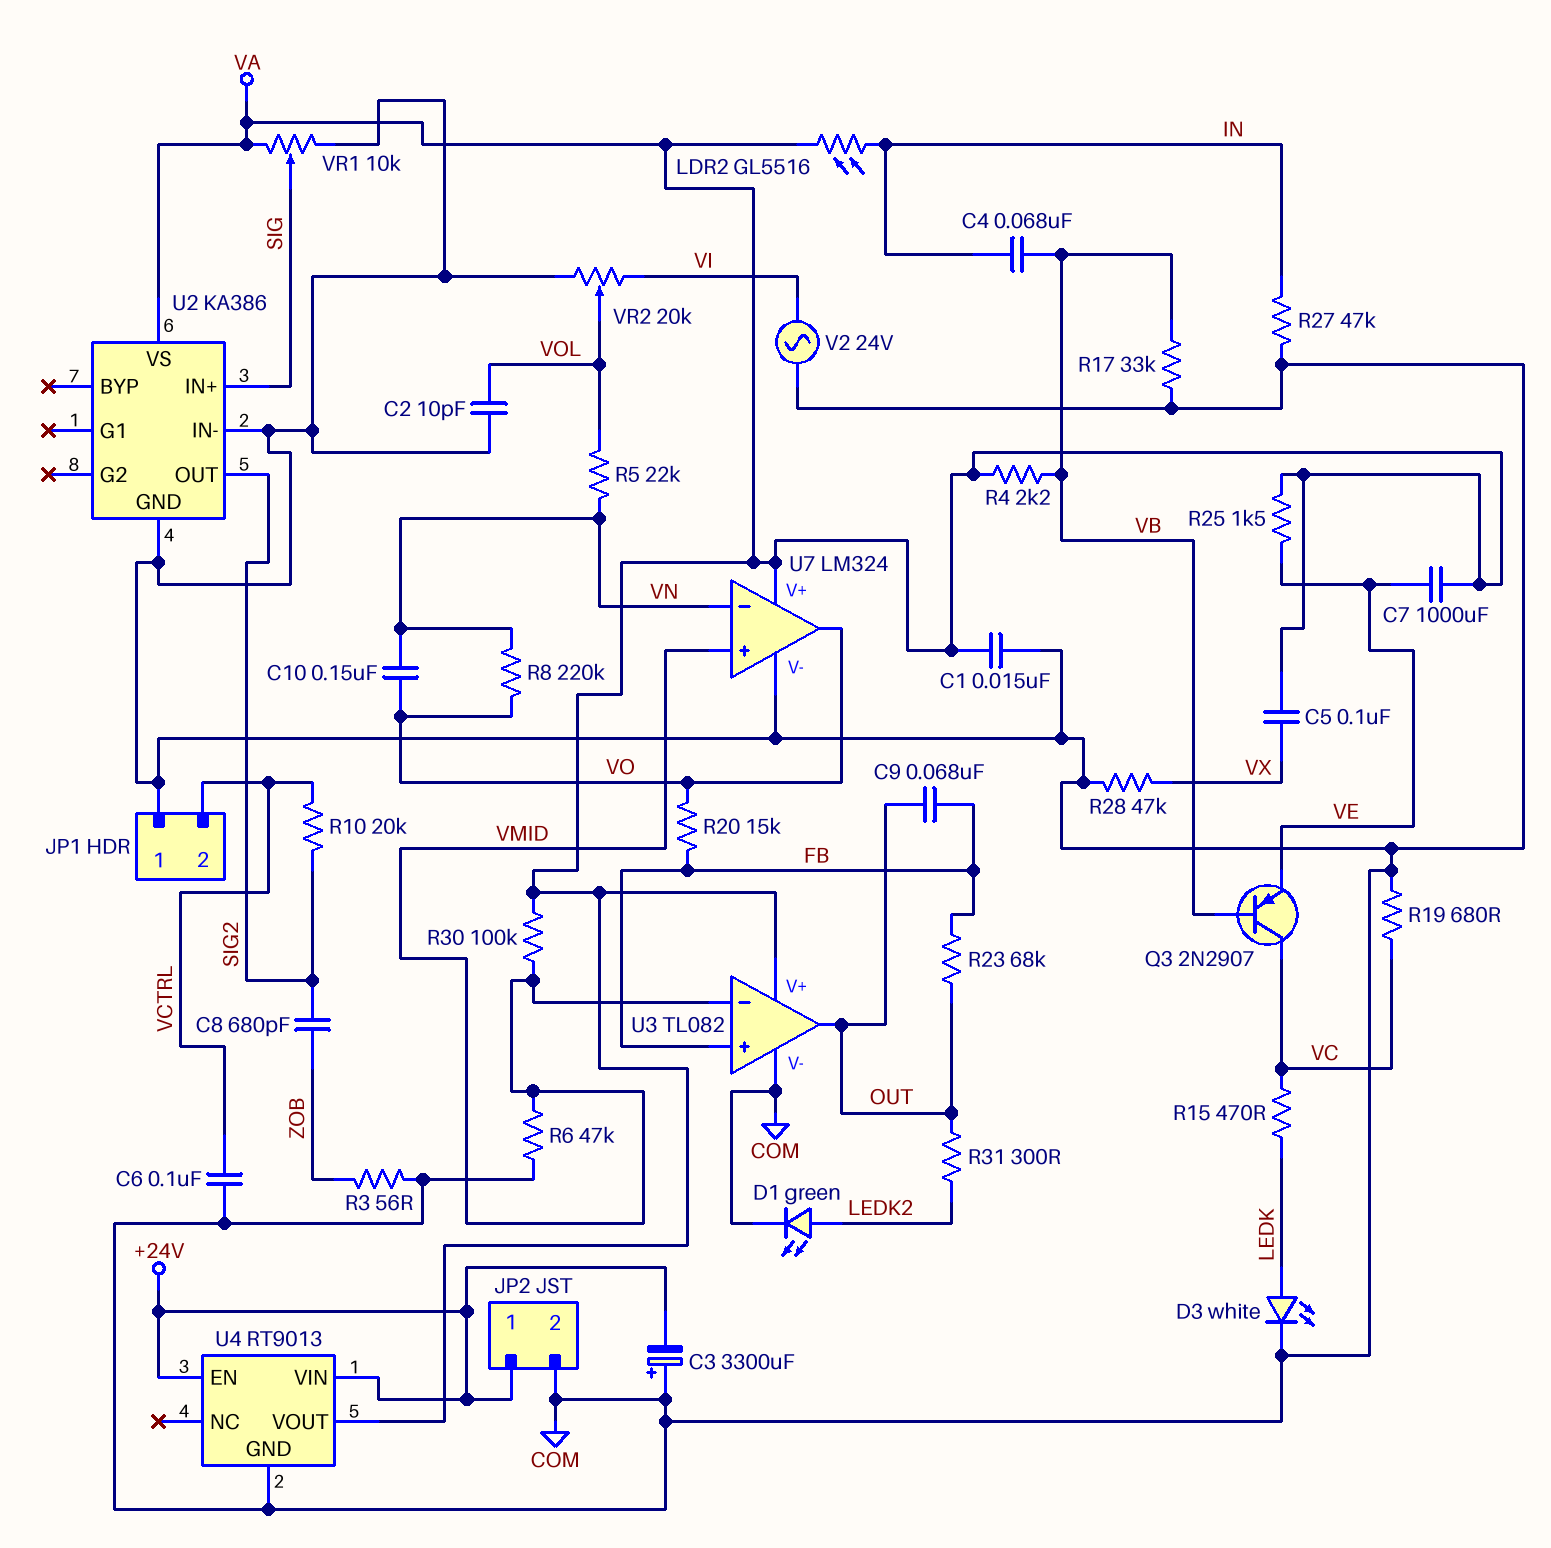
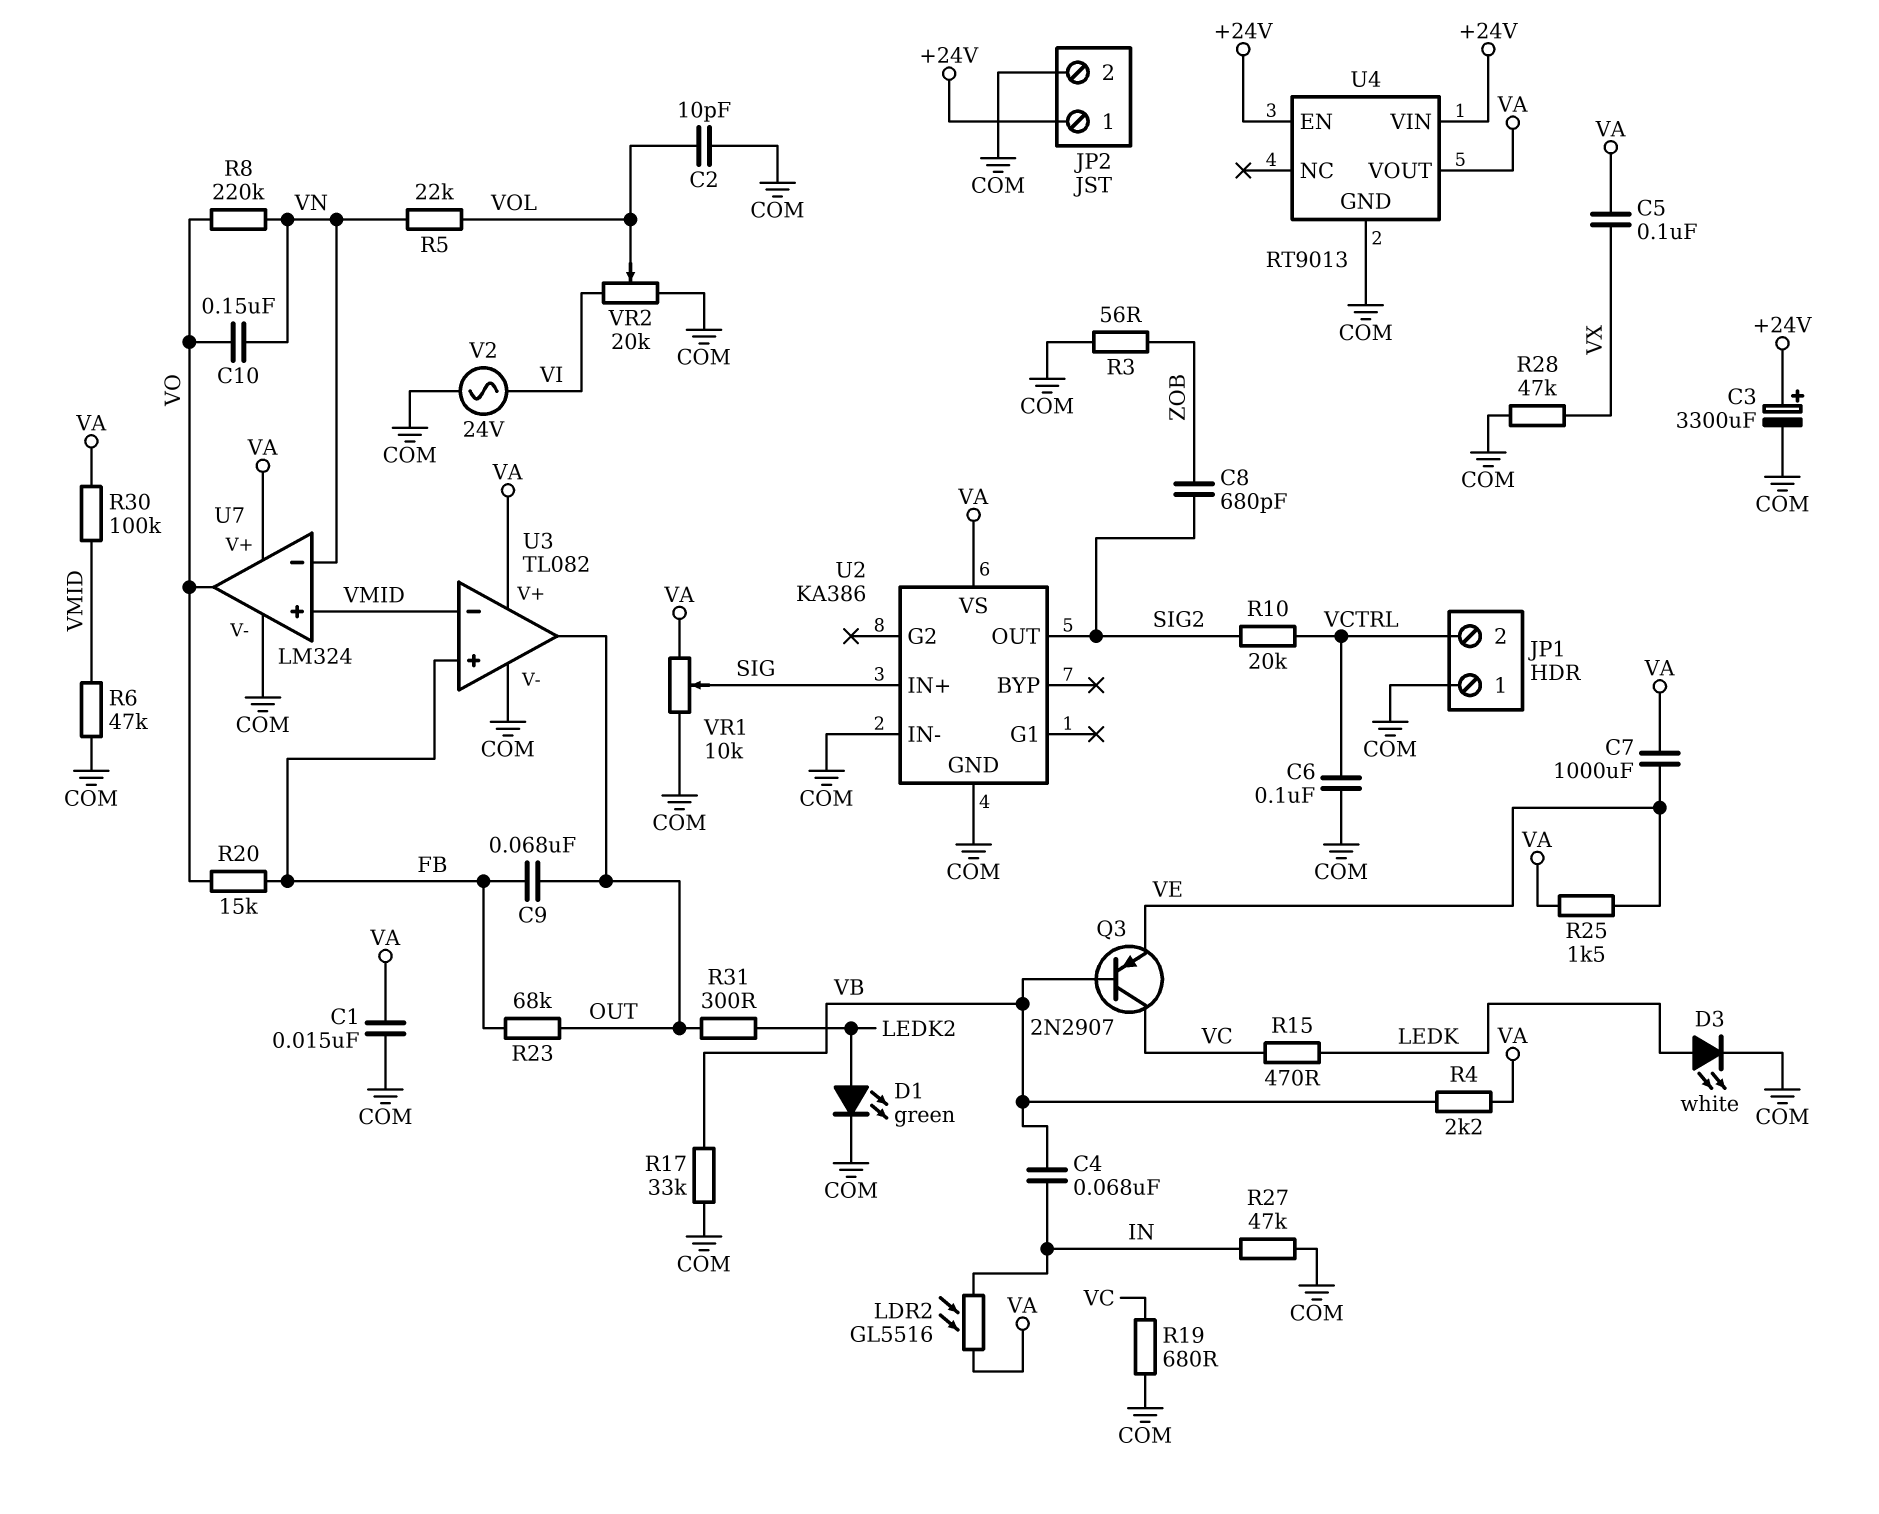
C3: 3300uF (plus COM, minus +24V) -> 3300uF (plus +24V, minus COM)

